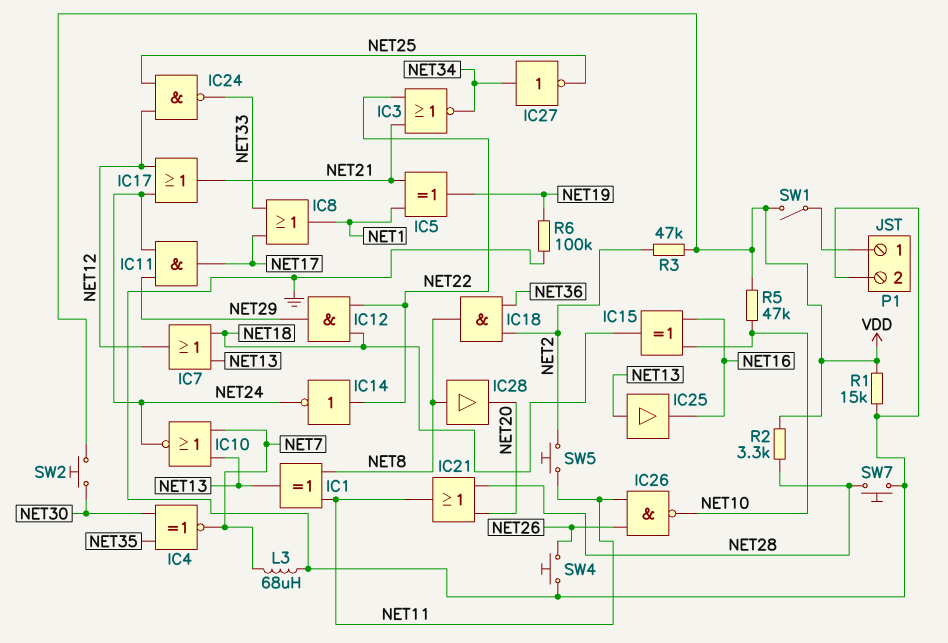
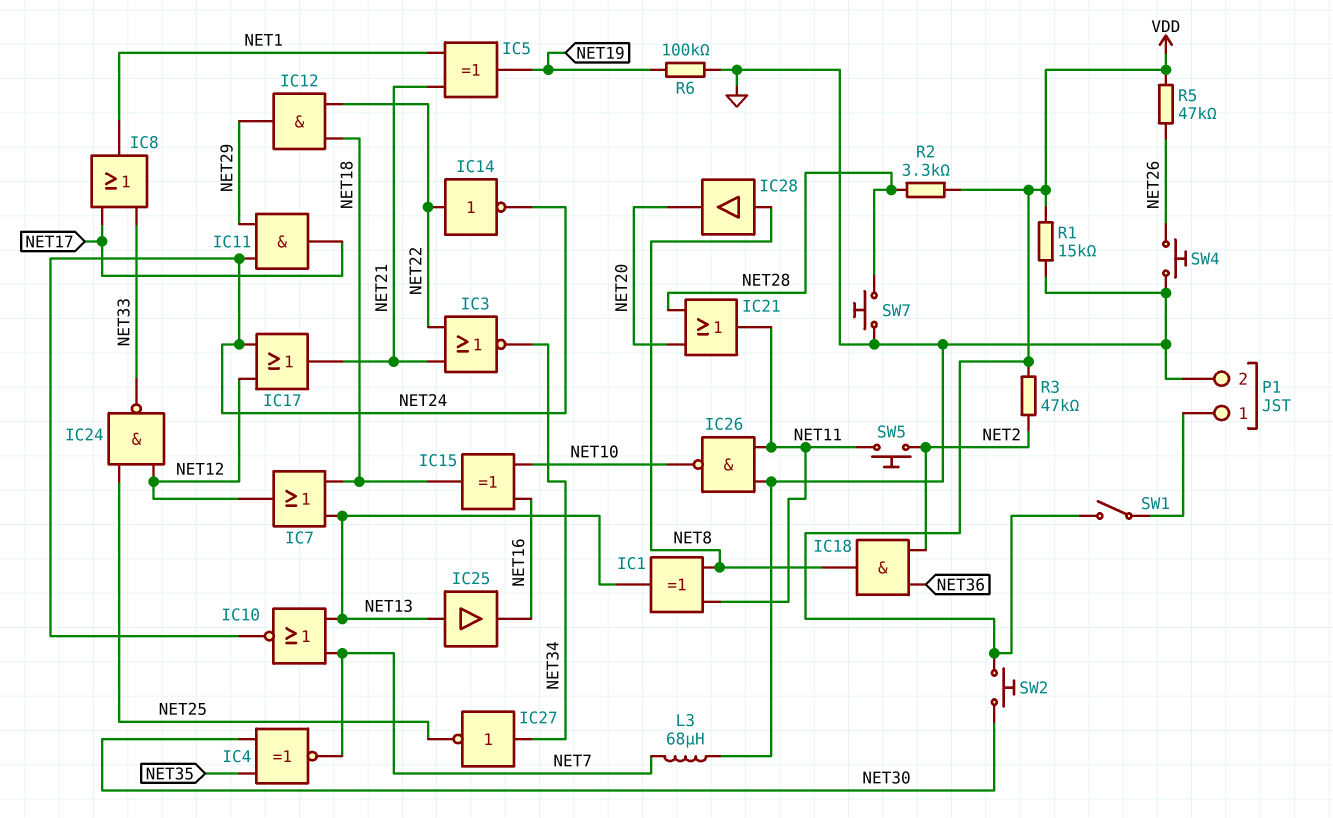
IC26: NAND (in NET11, in NET26, out NET10) -> NAND (in GND, in NET11, out NET10)
R5: 47k (NET10, VDD) -> 47k (NET26, VDD)

